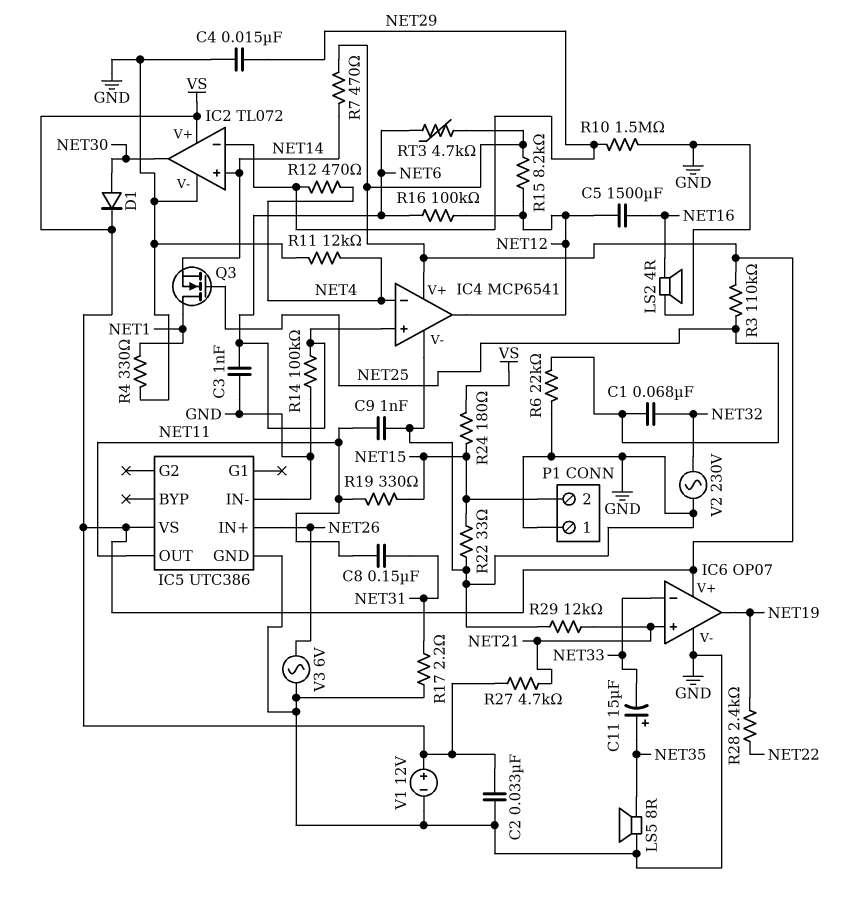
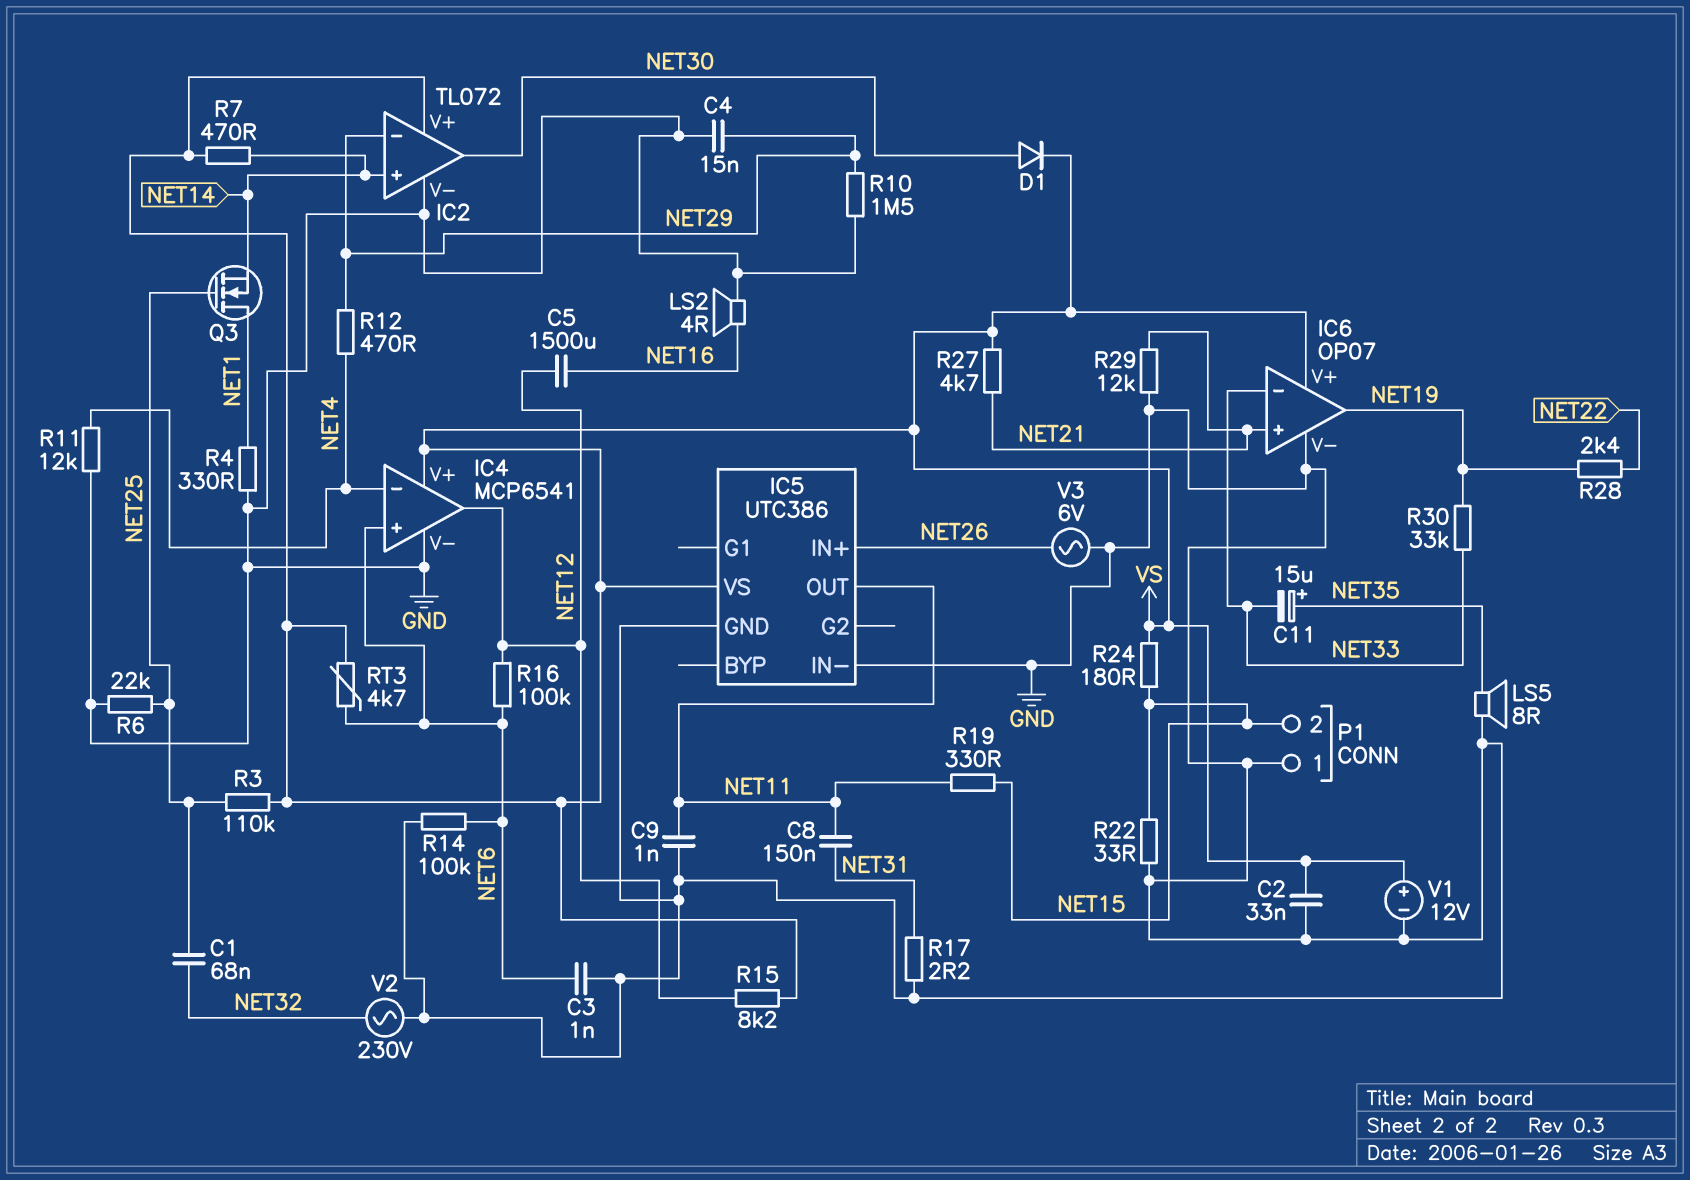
R30: none -> 33k (NET19, NET33)

